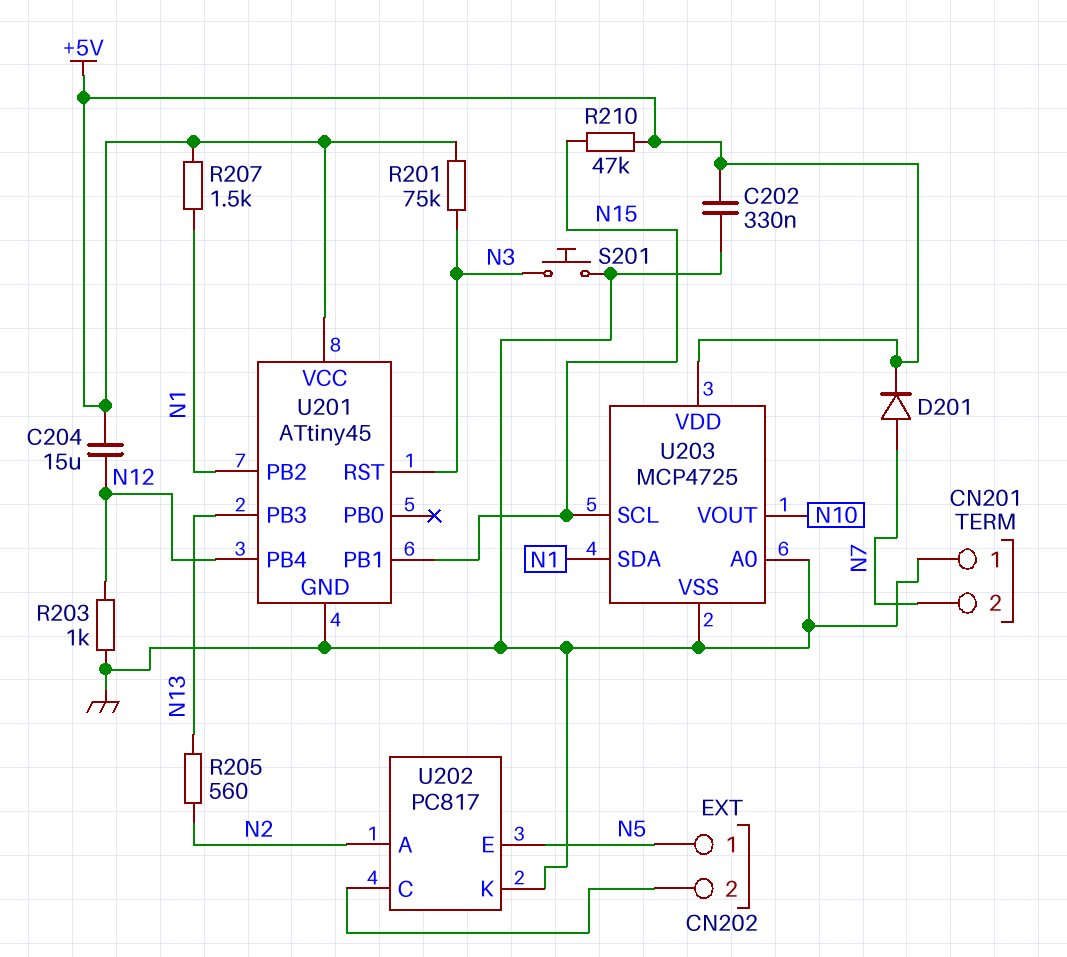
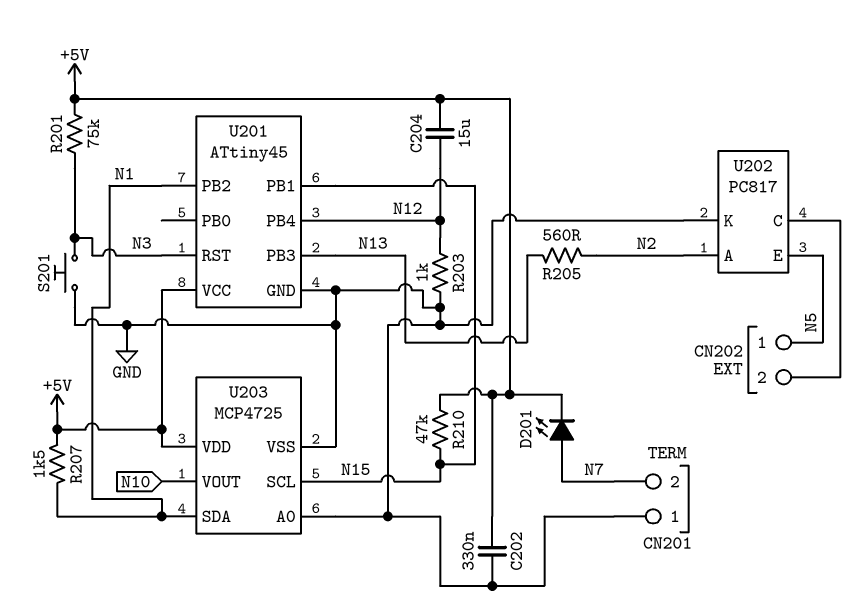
D201: diode (A N7, K +5V) -> LED (A N7, K +5V)

